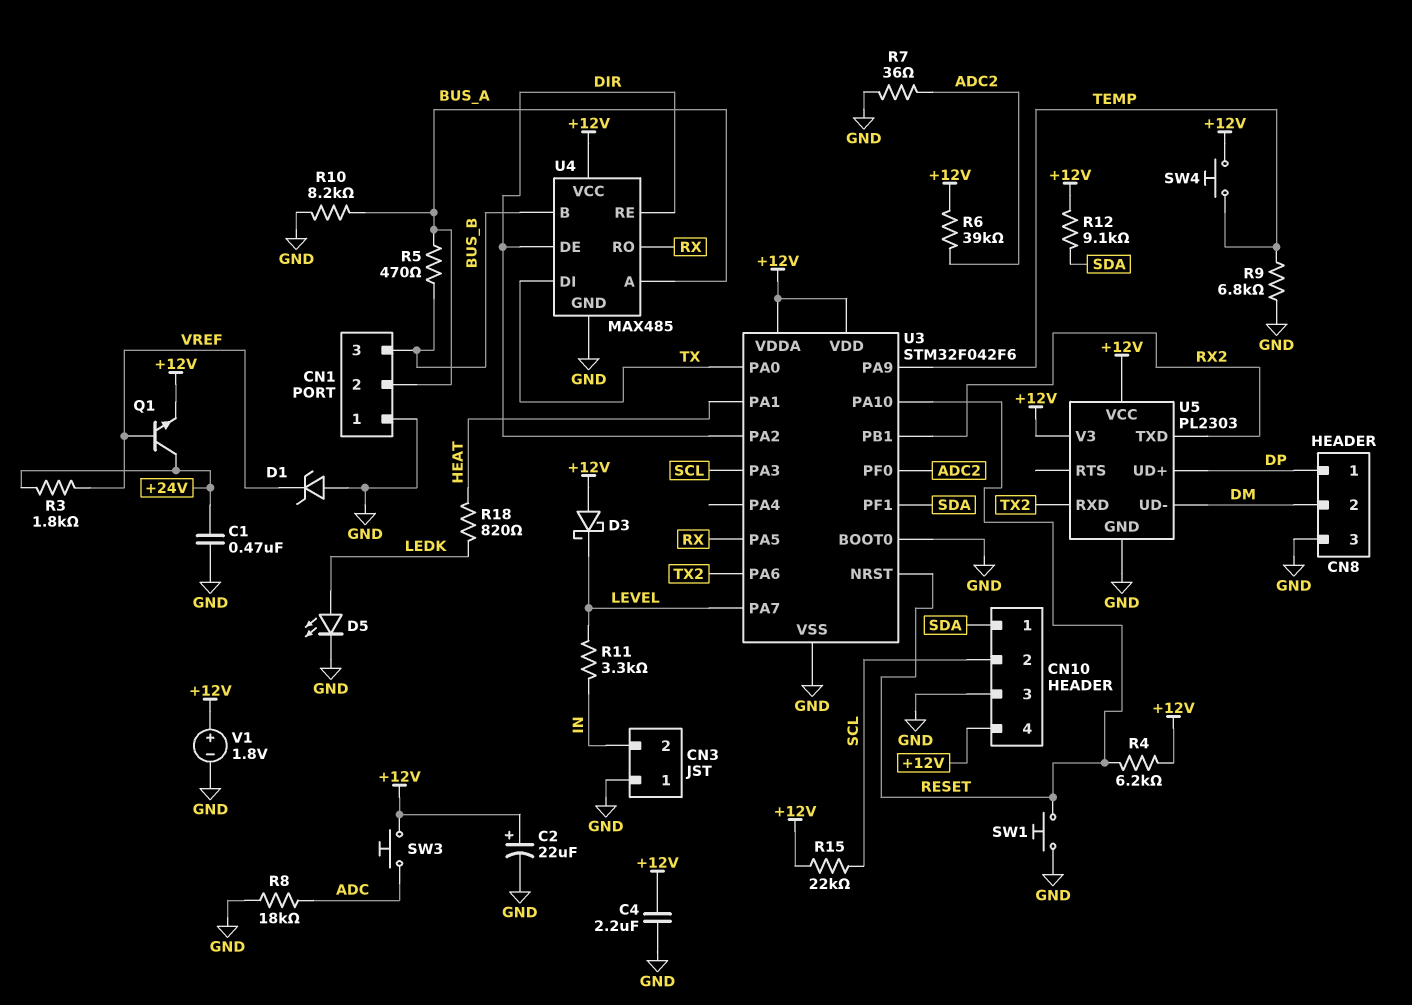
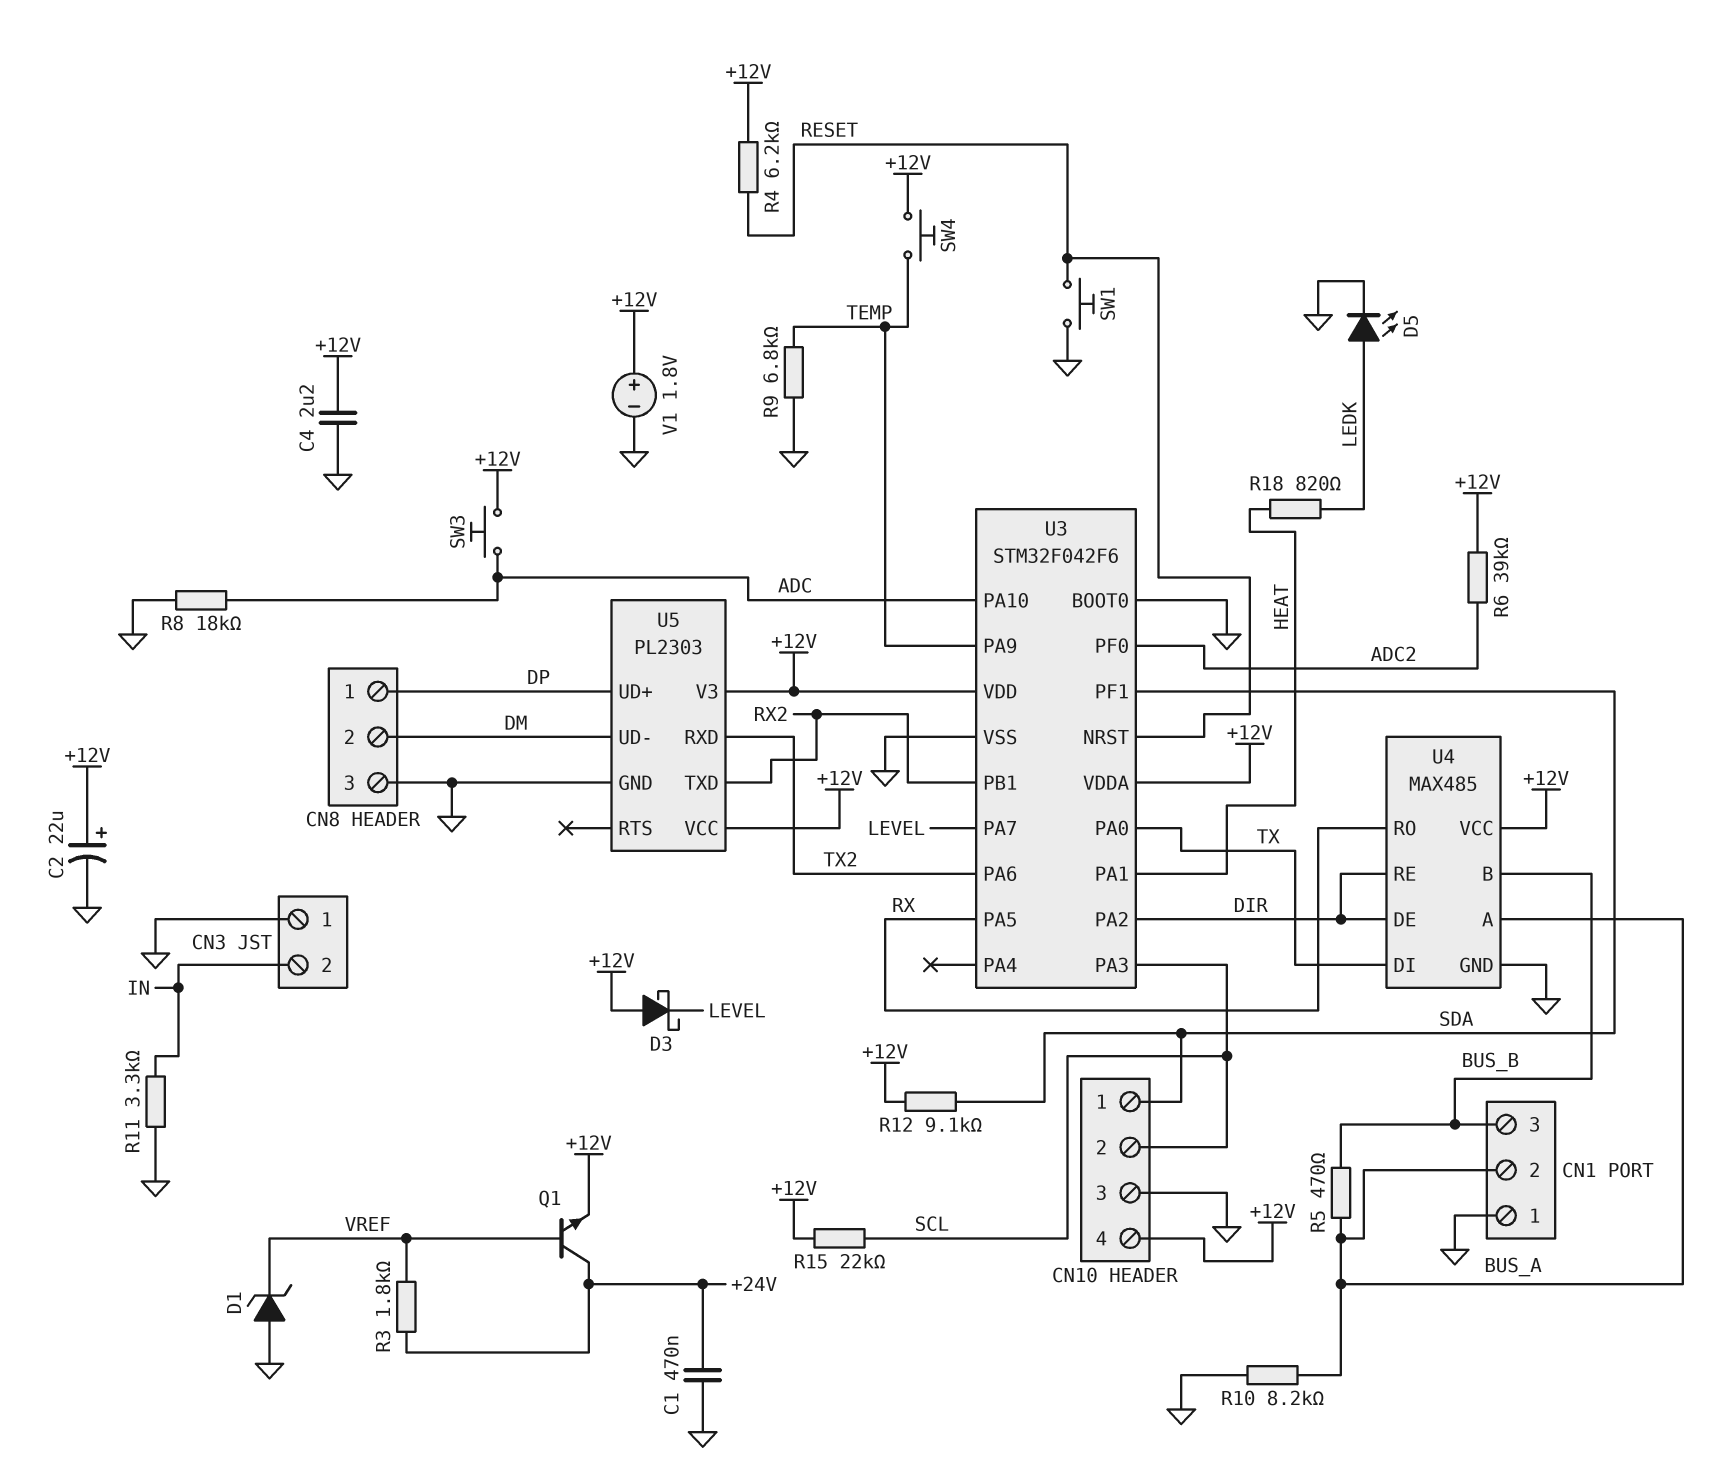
R7: 36 (ADC2, GND) -> none
R11: 3.3k (IN, LEVEL) -> 3.3k (GND, IN)
U3 pin PA10: RESET -> ADC

